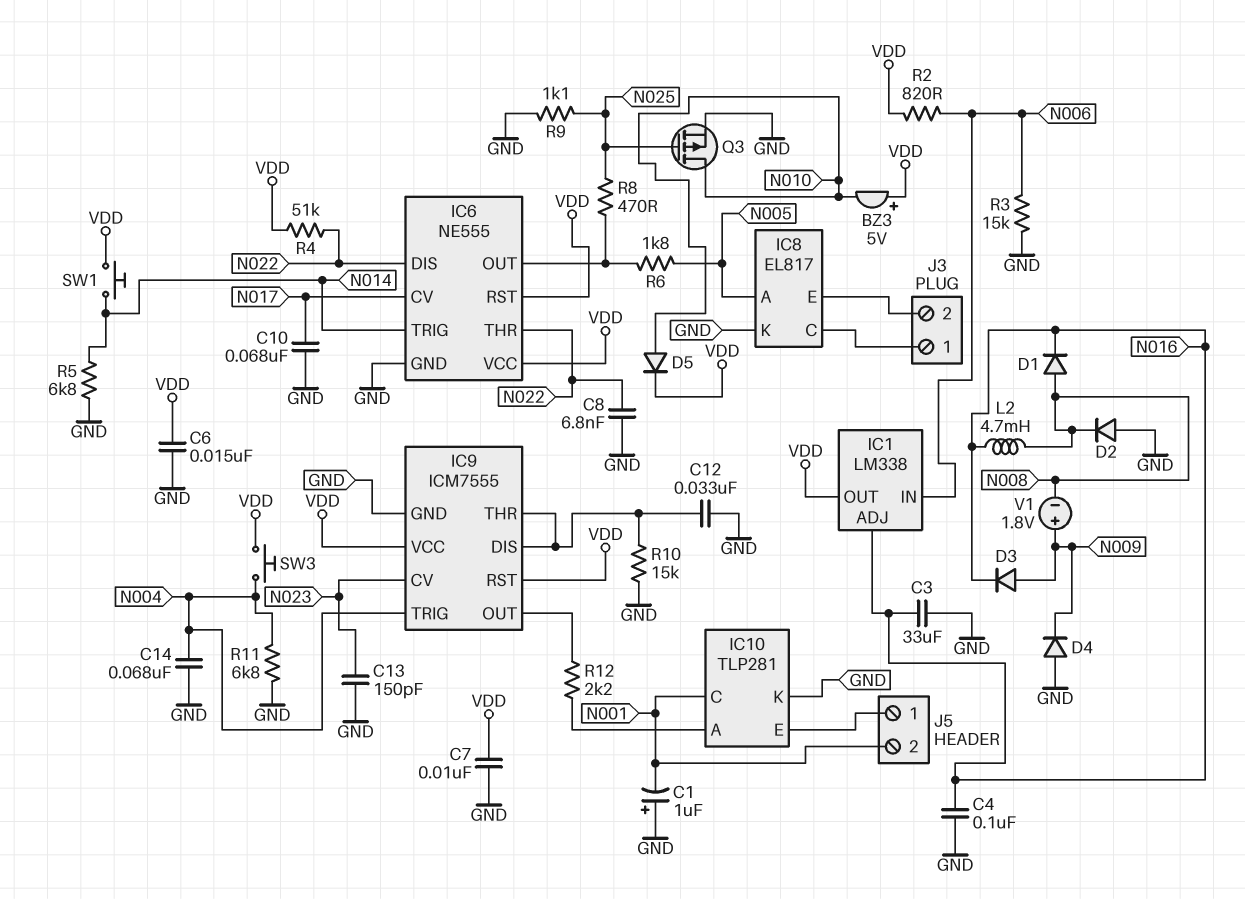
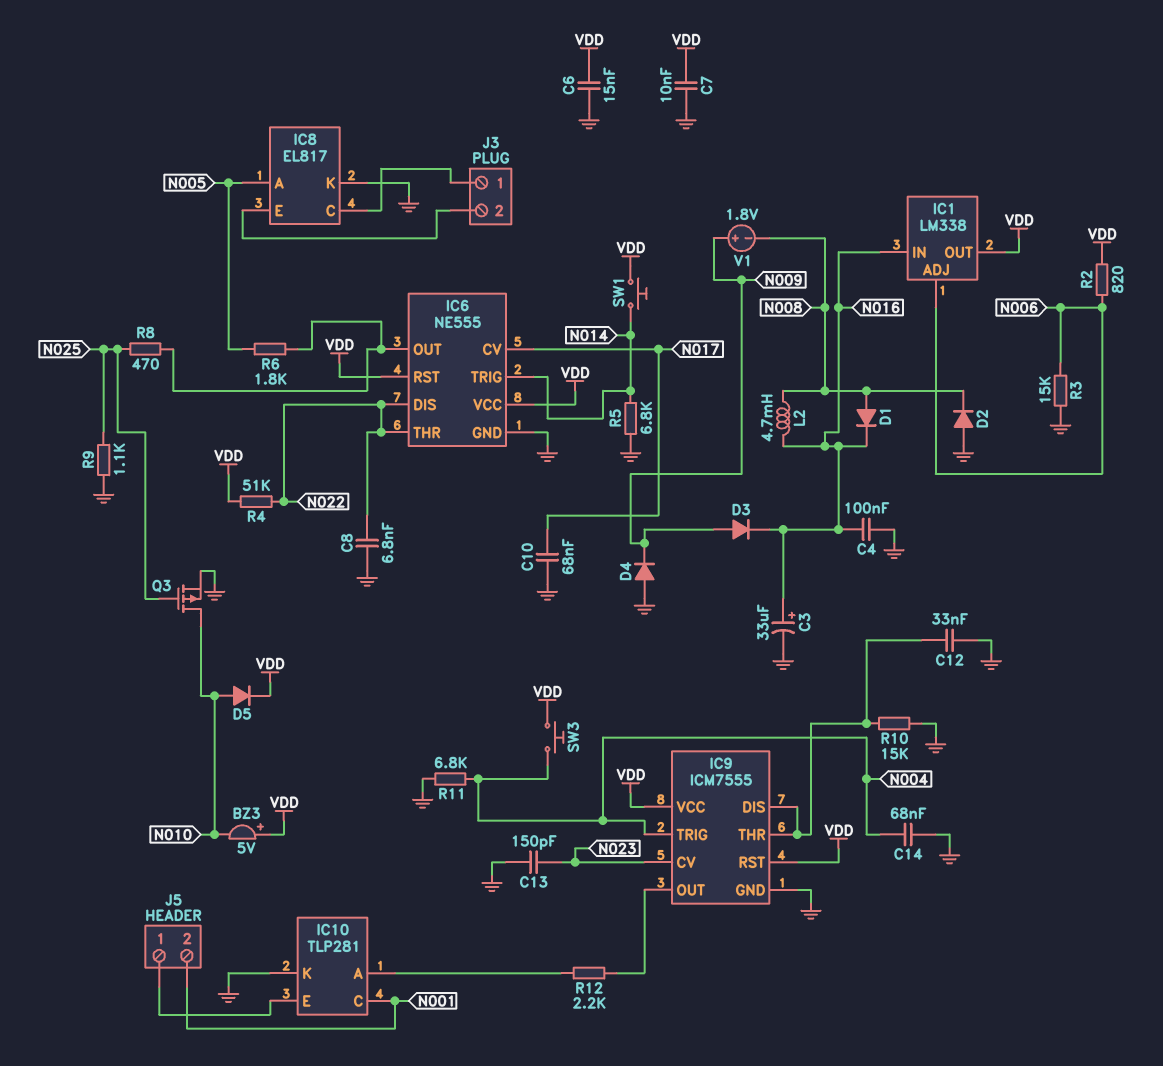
C1: 1uF (plus GND, minus N001) -> none
C3: 33uF (GND, N016) -> 33uF (plus N016, minus GND)
IC1 pin ADJ: N016 -> N006
IC1 pin IN: N006 -> N016

